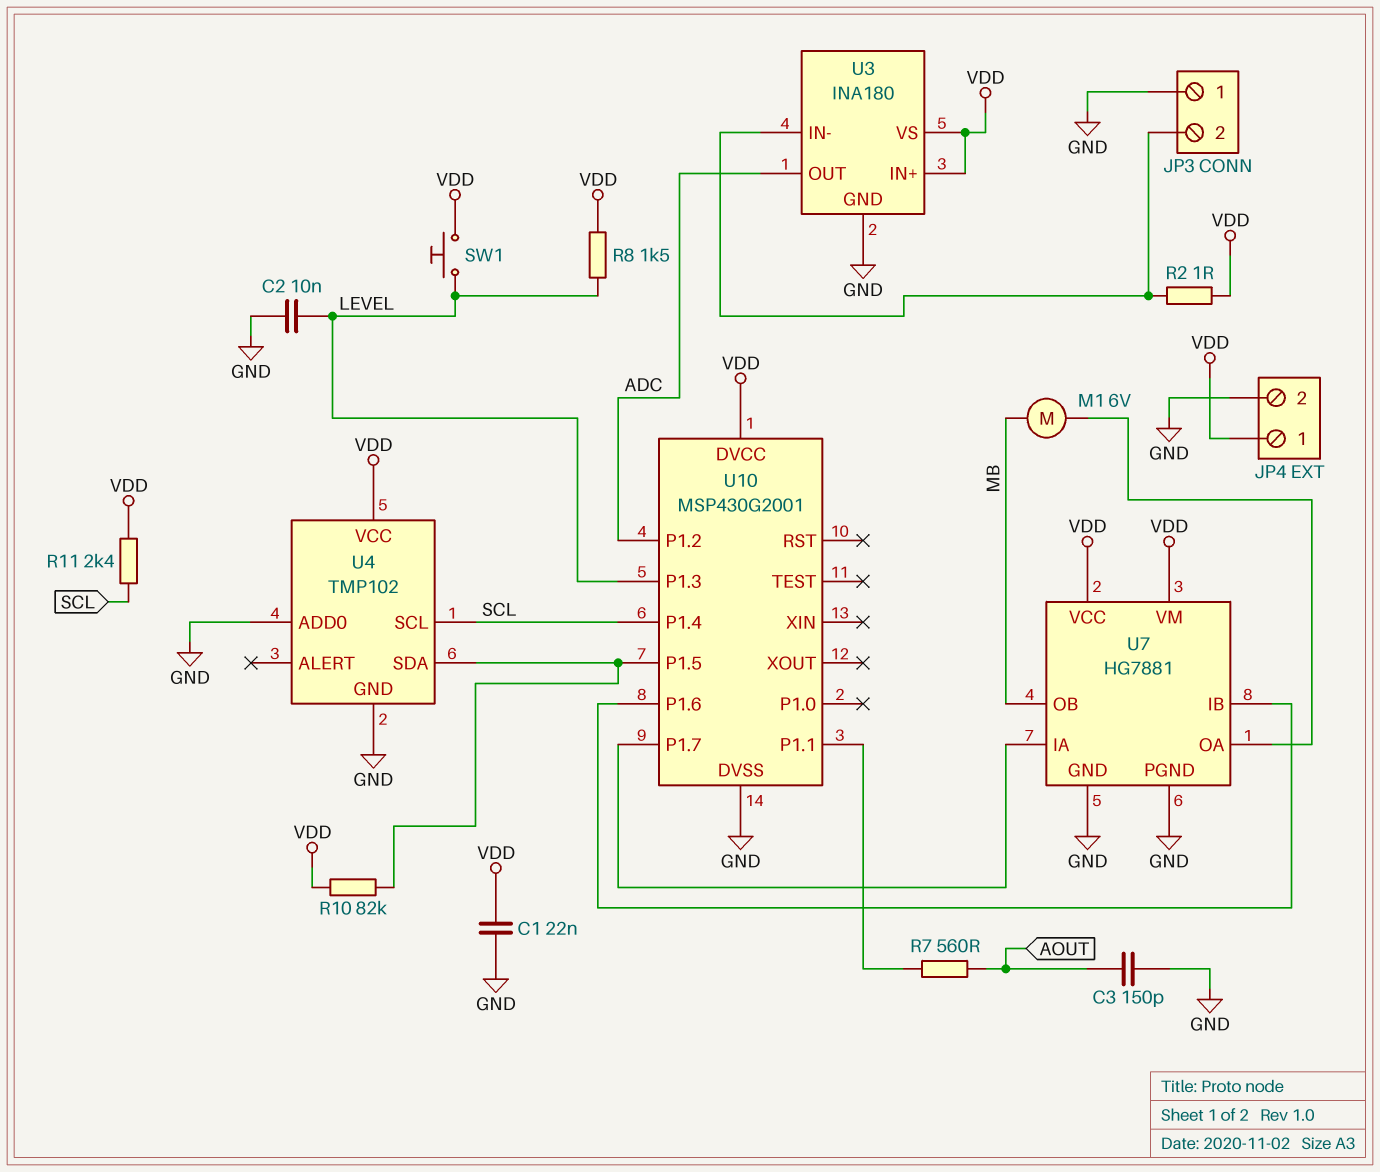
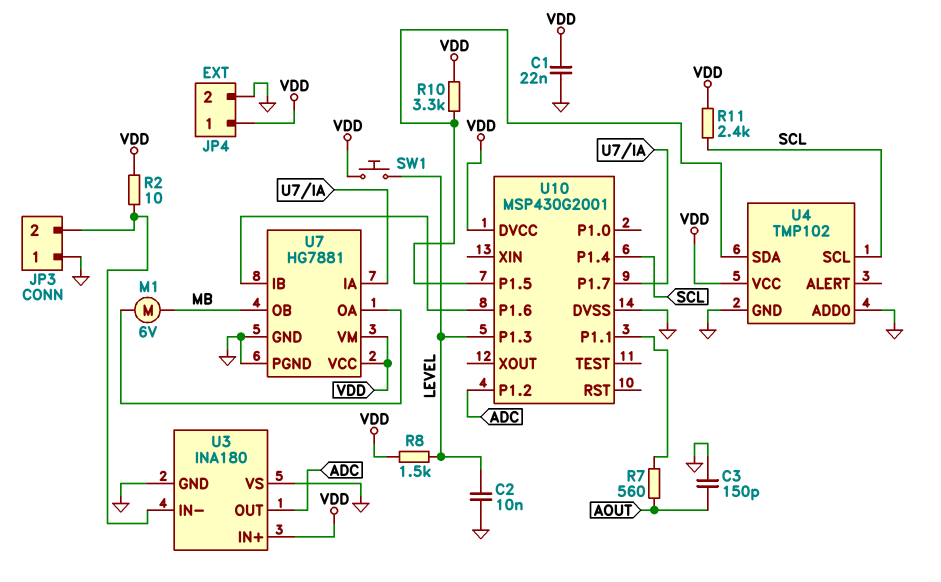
R2: 1 (JP3/2, VDD) -> 10 (JP3/2, VDD)
R10: 82k (U4/SDA, VDD) -> 3.3k (U4/SDA, VDD)
U3 pin VS: VDD -> GND

